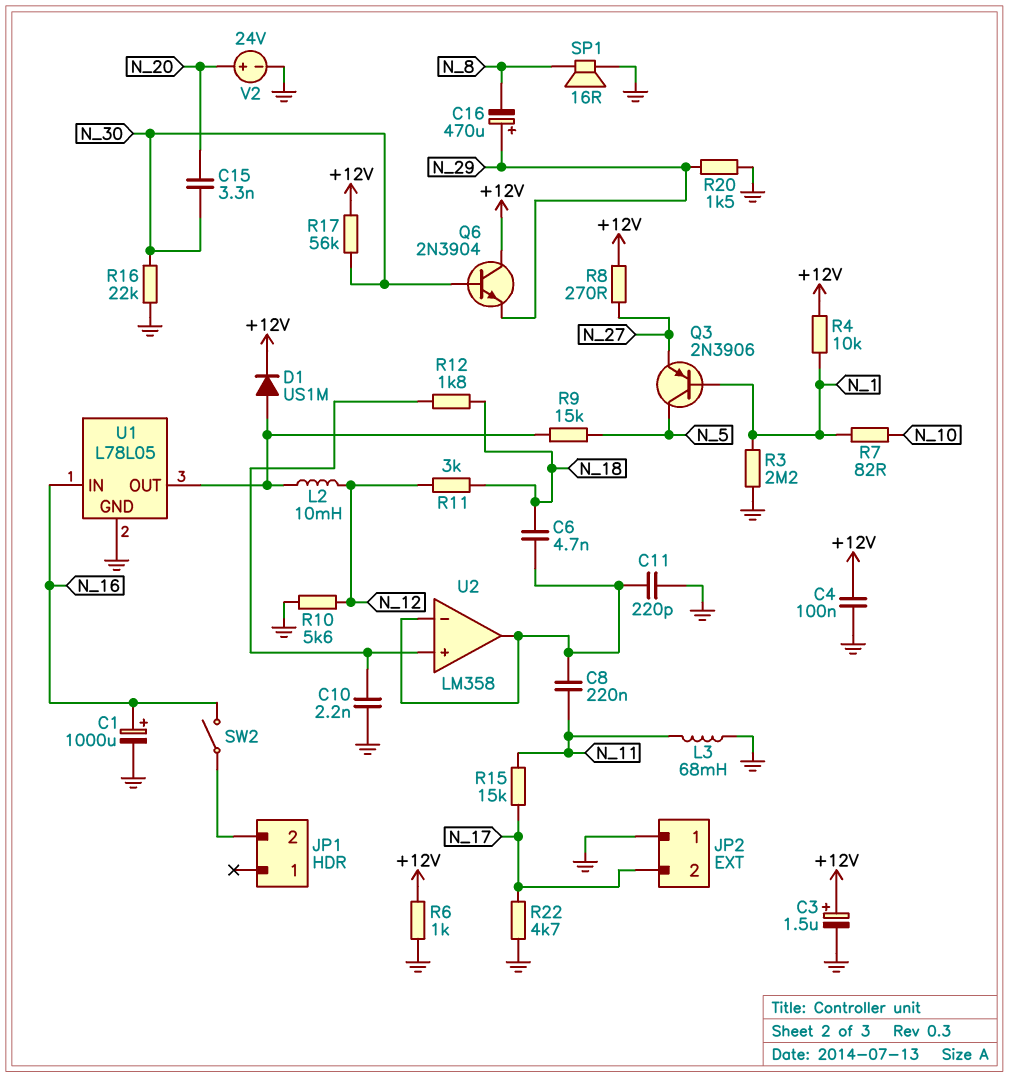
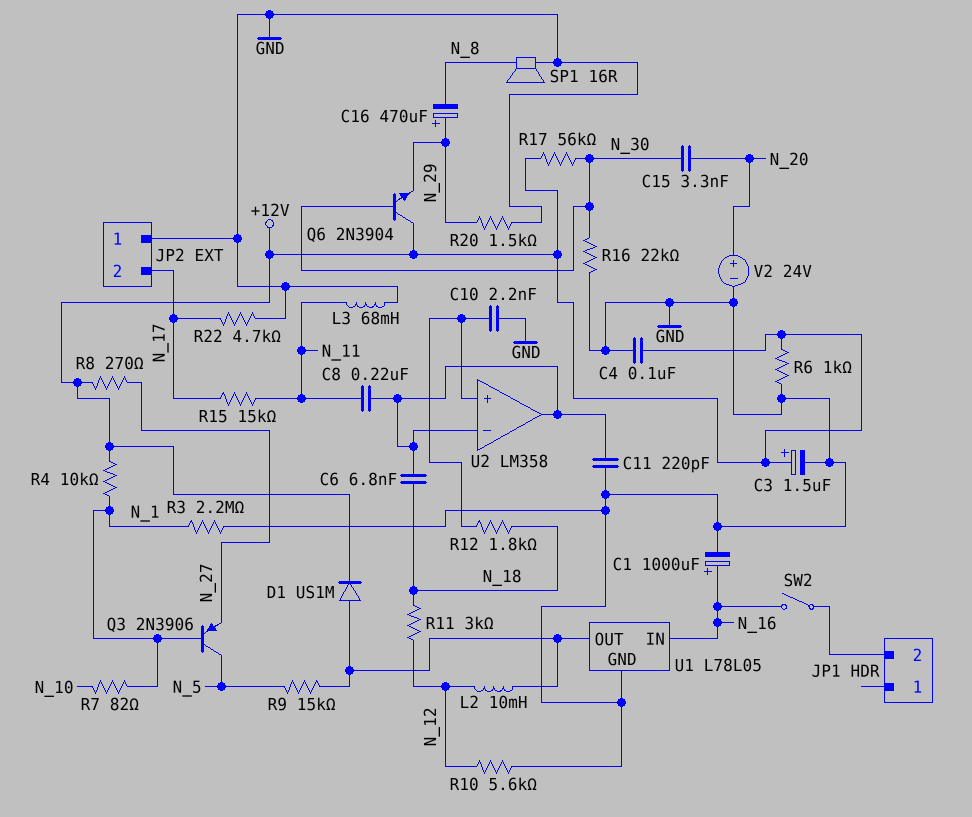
C6: 4.7nF (N_18, U2/in-) -> 6.8nF (N_18, U2/in-)

